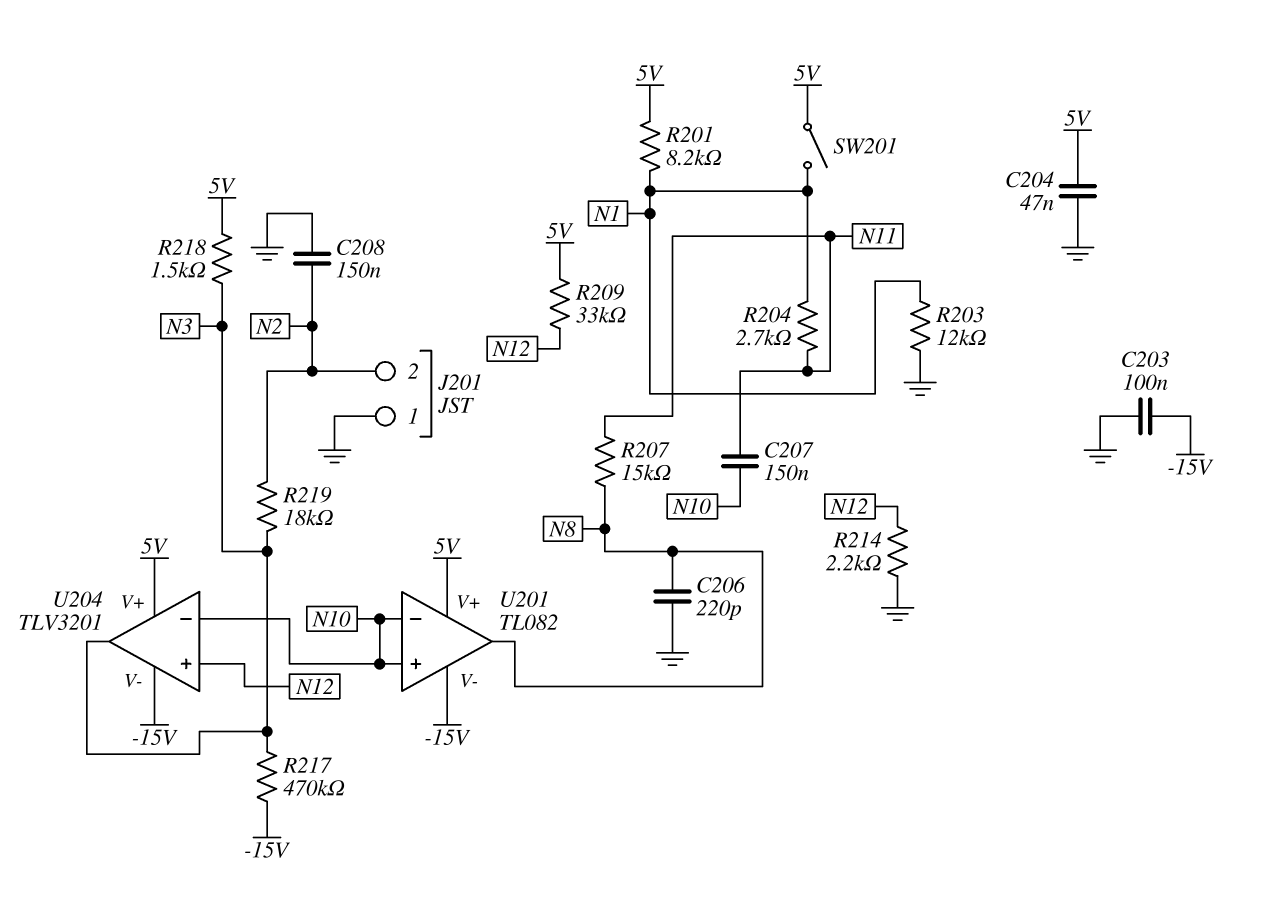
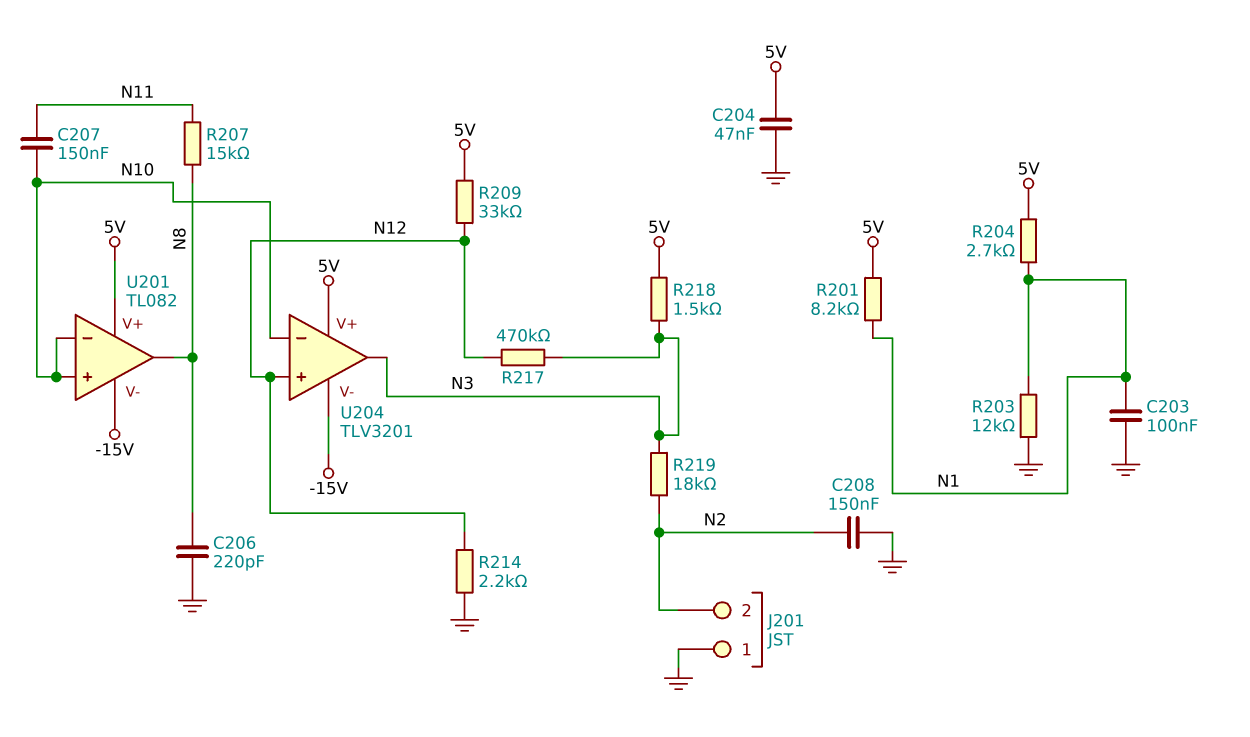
C203: 100nF (-15V, GND) -> 100nF (GND, N1)
R204: 2.7k (N1, N11) -> 2.7k (5V, N1)
R217: 470k (-15V, N3) -> 470k (N3, N12)
SW201: switch (5V, N1) -> none

